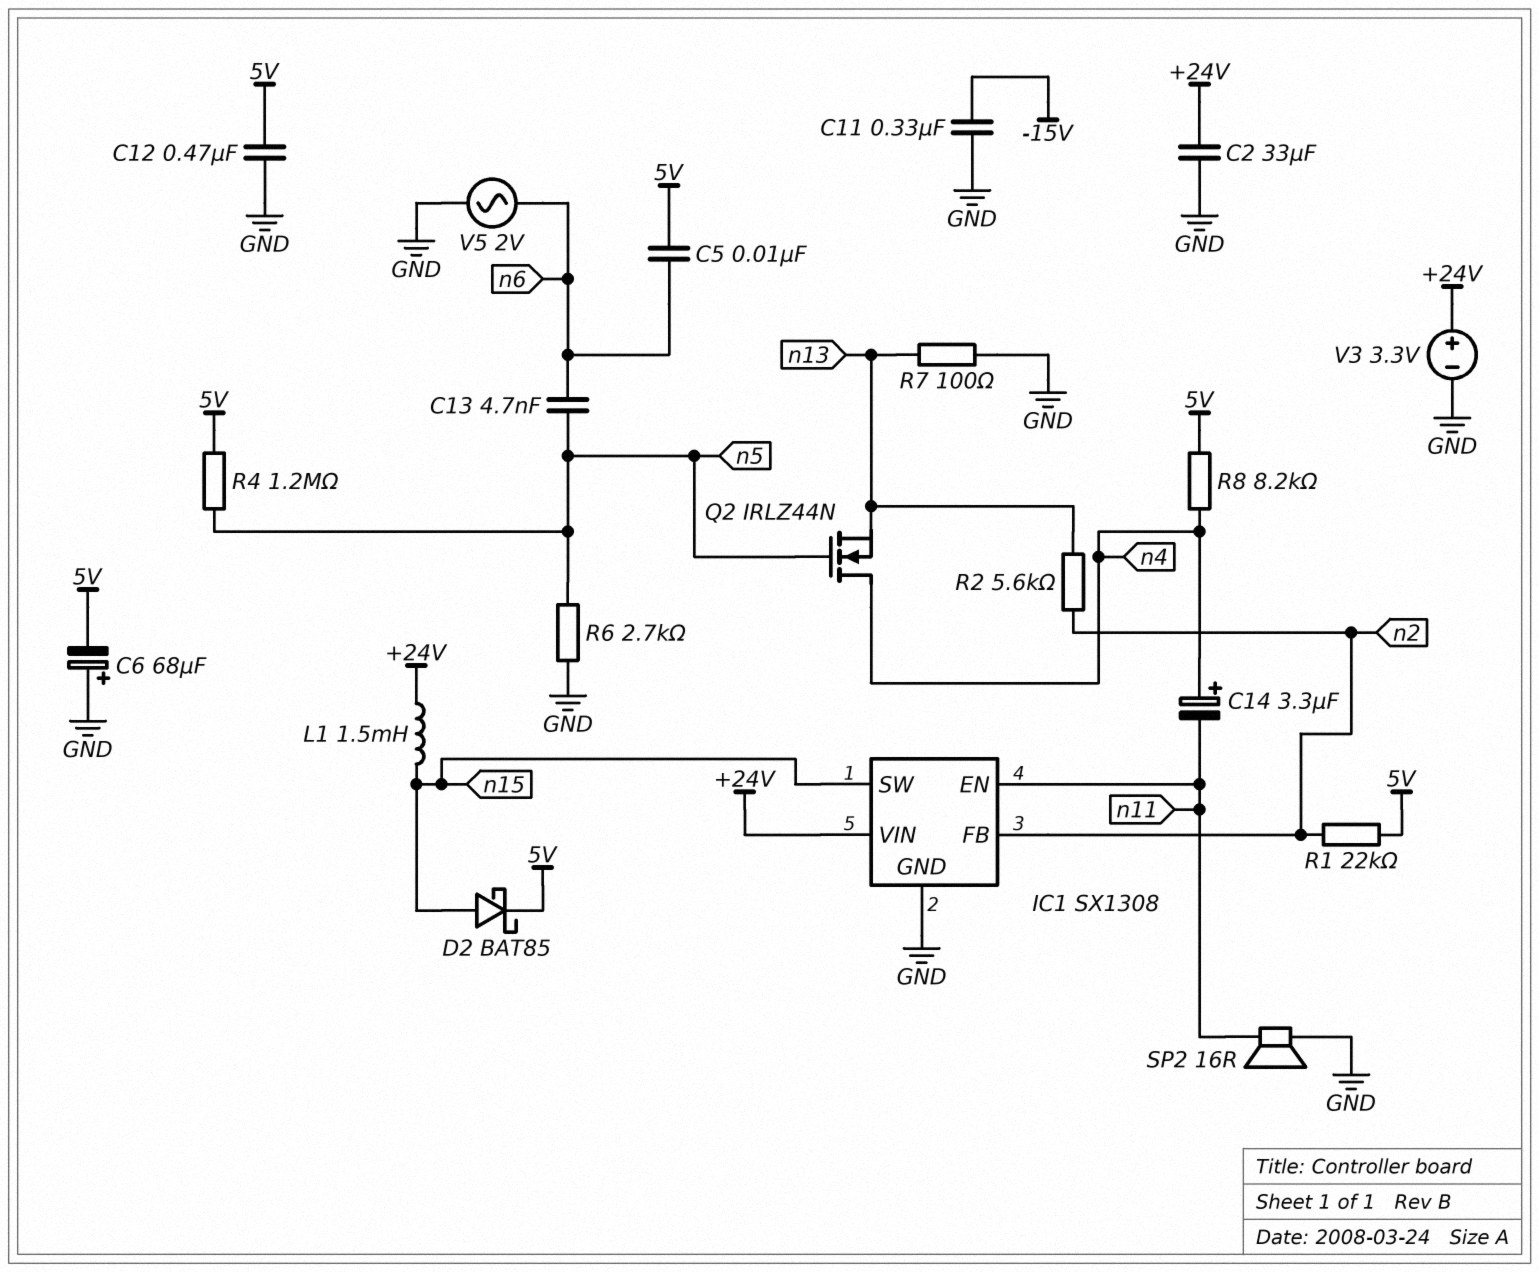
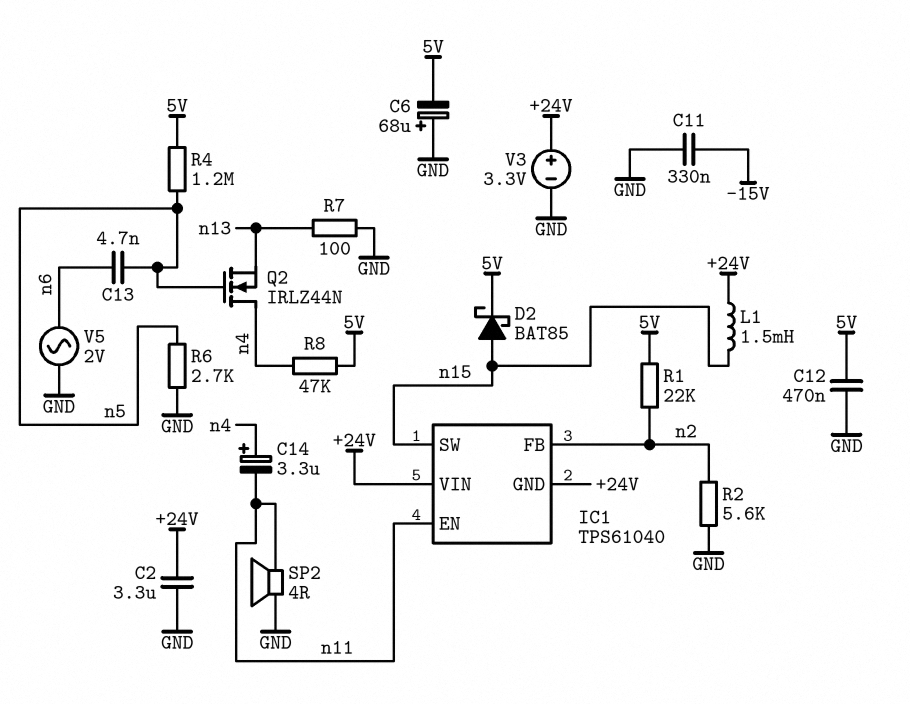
C2: 33uF (+24V, GND) -> 3.3uF (+24V, GND)
C5: 10nF (5V, n6) -> none
IC1: SX1308 -> TPS61040
IC1 pin GND: GND -> +24V
R2: 5.6k (n2, n13) -> 5.6k (GND, n2)
R8: 8.2k (5V, n4) -> 47k (5V, n4)
SP2: speaker 16R (GND, n11) -> speaker 4R (GND, n11)

